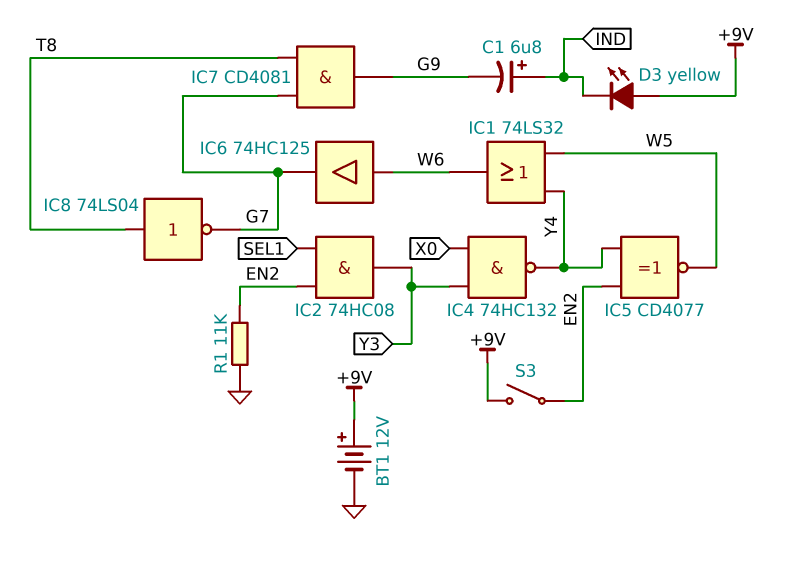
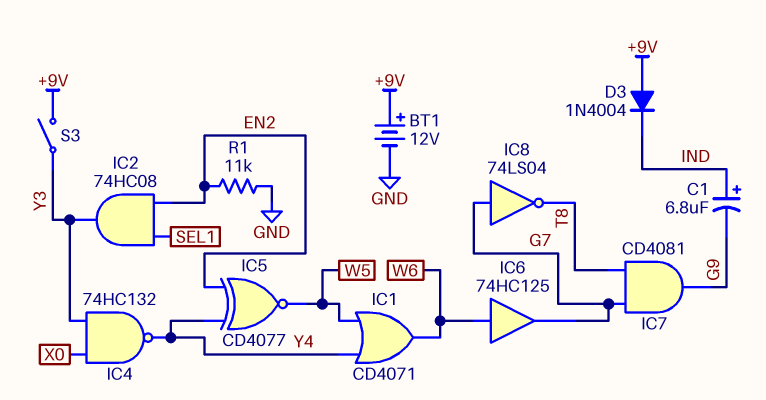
D3: LED yellow (A +9V, K IND) -> diode 1N4004 (A +9V, K IND)
IC1: OR 74LS32 (in W5, in Y4, out W6) -> OR CD4071 (in W5, in Y4, out W6)
IC8: NOT 74LS04 (in T8, out G7) -> NOT 74LS04 (in G7, out T8)
S3: switch (+9V, EN2) -> switch (+9V, Y3)

